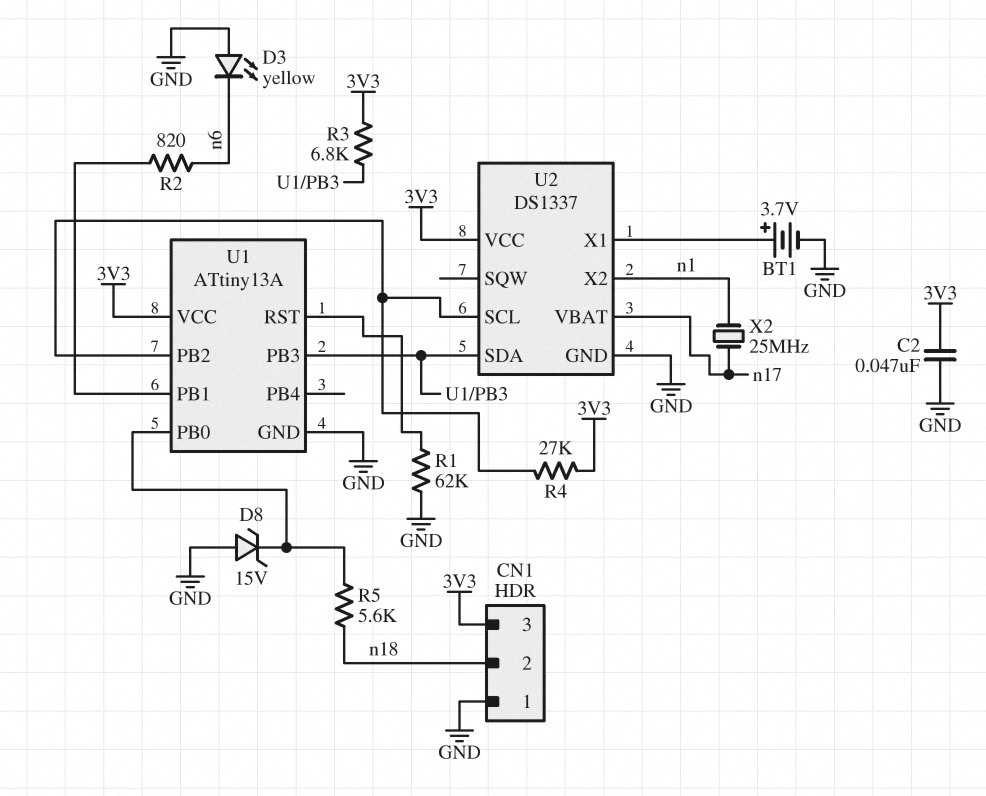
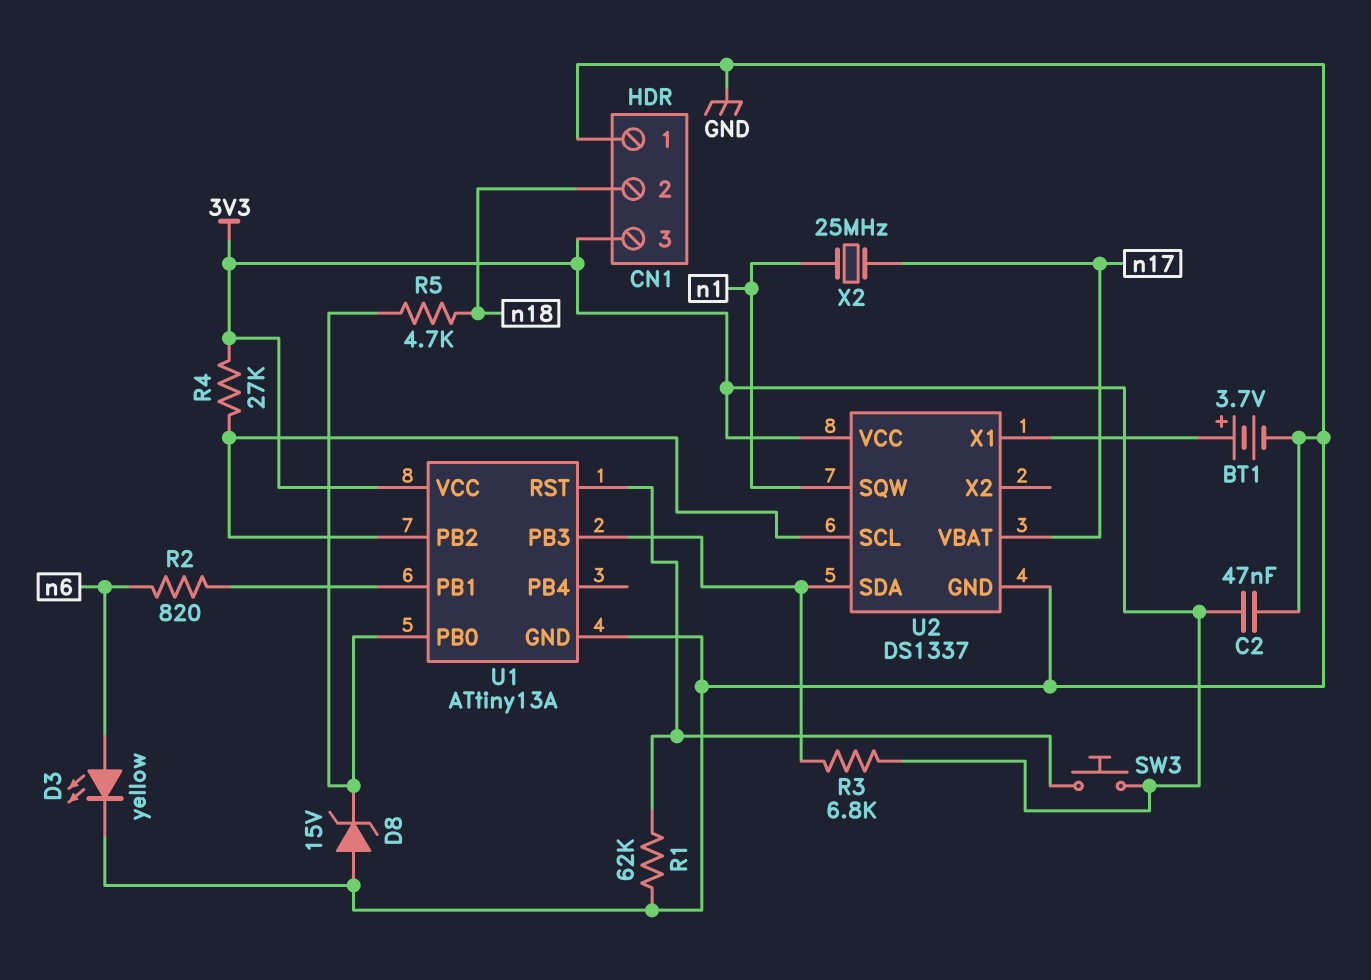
D3: LED yellow (A GND, K n6) -> LED yellow (A n6, K GND)
R5: 5.6k (U1/PB0, n18) -> 4.7k (U1/PB0, n18)
SW3: none -> button (3V3, U1/RST)
U2 pin SQW: none -> n1
U2 pin X2: n1 -> none

